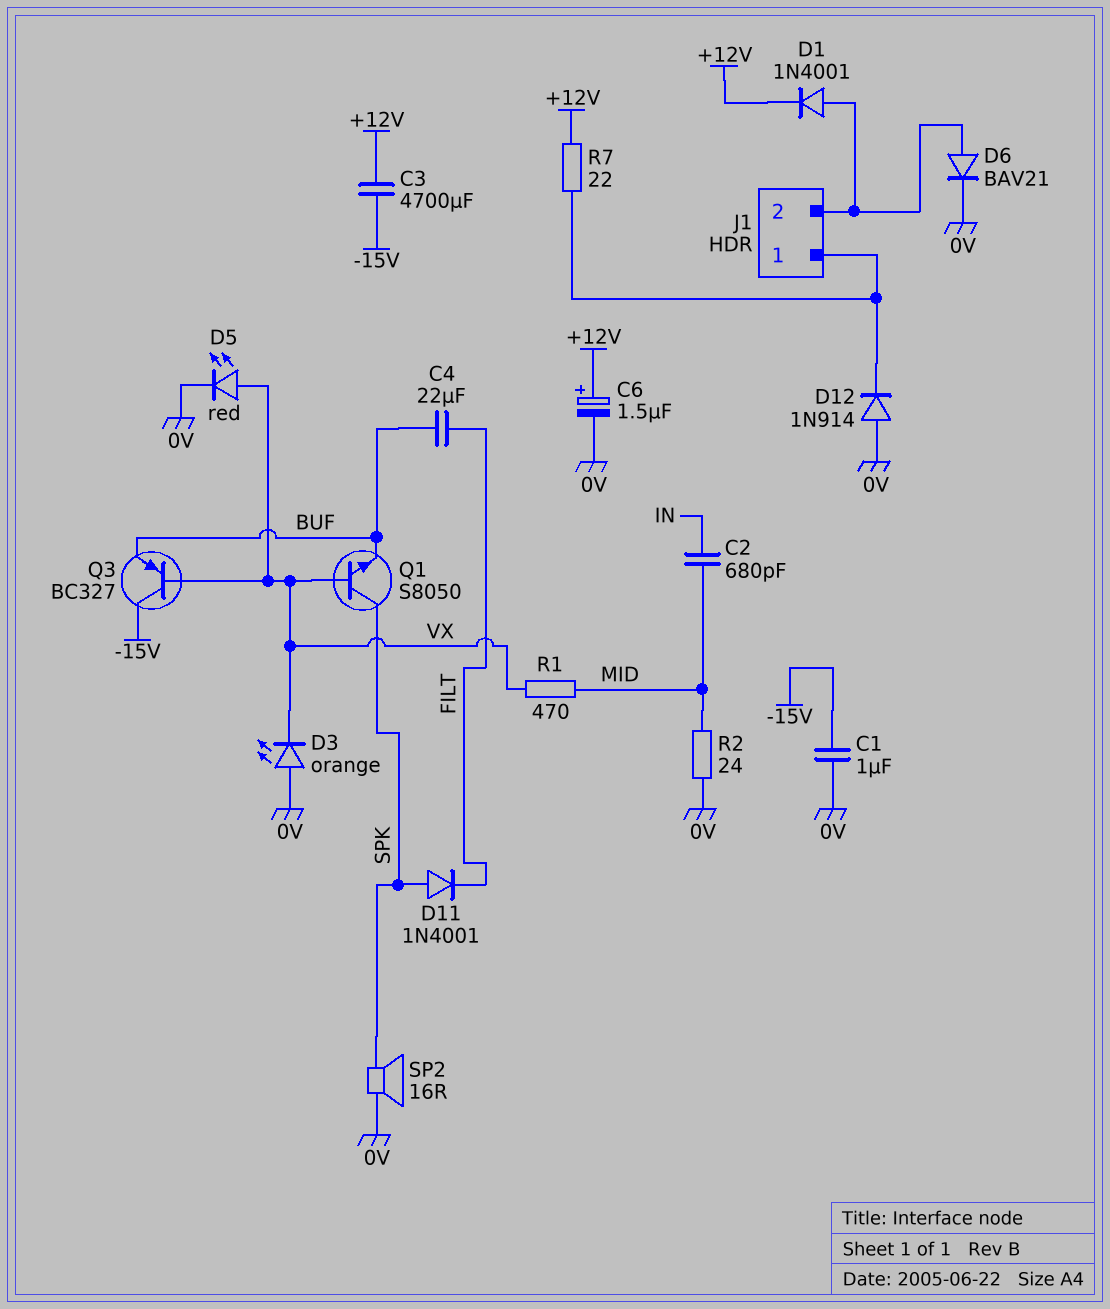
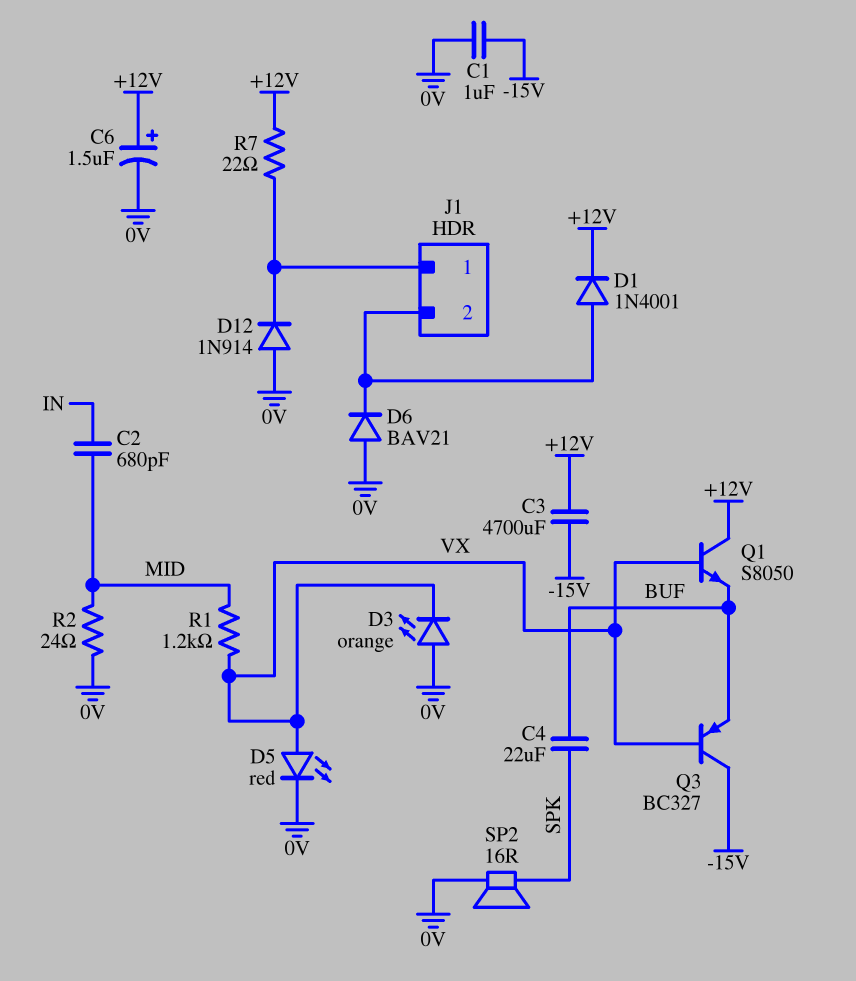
C4: 22uF (BUF, FILT) -> 22uF (BUF, SPK)
D6: diode BAV21 (A J1/2, K 0V) -> diode BAV21 (A 0V, K J1/2)
D11: diode 1N4001 (A SPK, K FILT) -> none
Q1: NPN S8050 (B VX, C SPK, E BUF) -> NPN S8050 (B VX, C +12V, E BUF)
R1: 470 (MID, VX) -> 1.2k (MID, VX)

